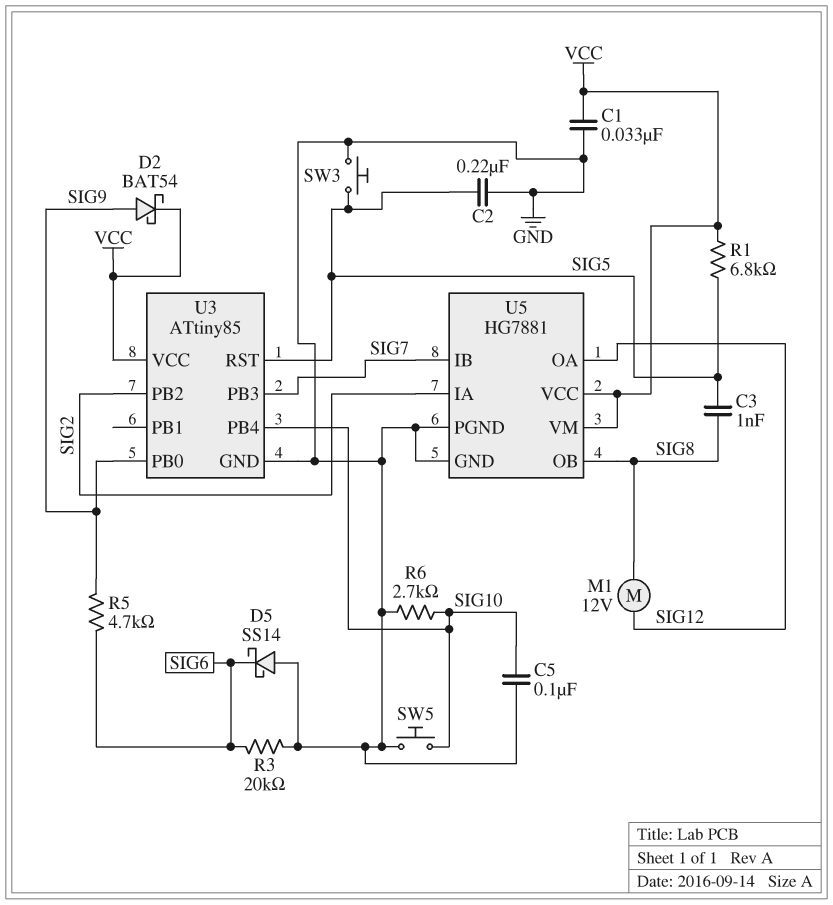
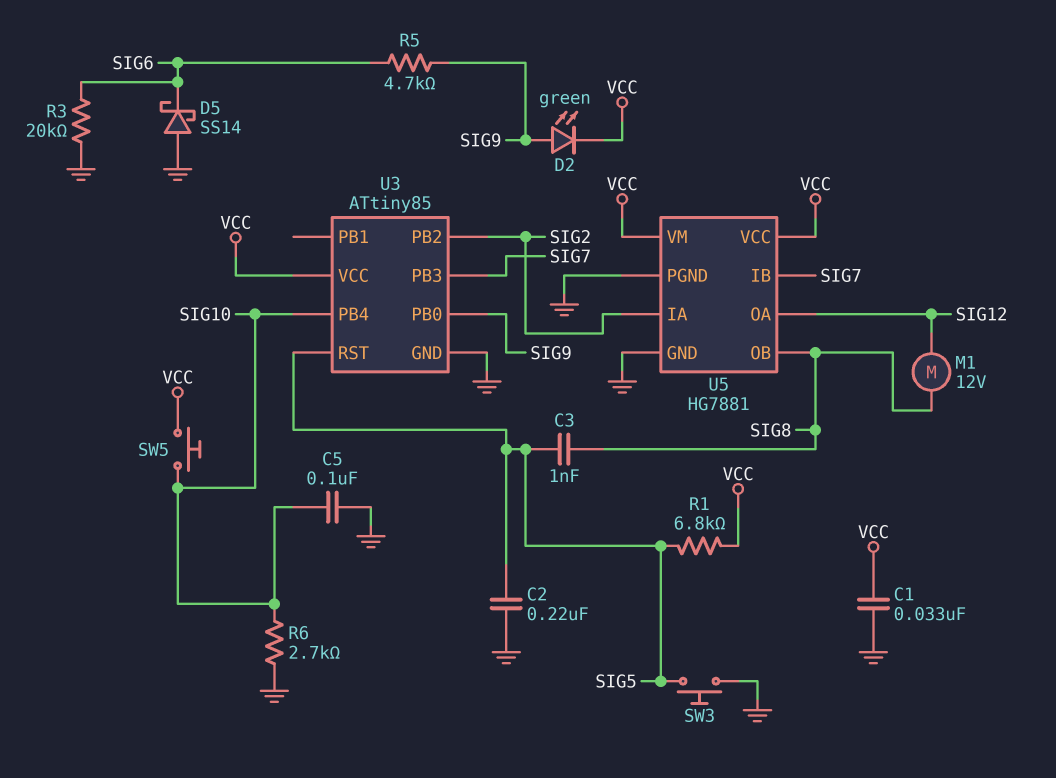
D2: schottky BAT54 (A SIG9, K VCC) -> LED green (A SIG9, K VCC)
SW5: button (GND, SIG10) -> button (SIG10, VCC)

